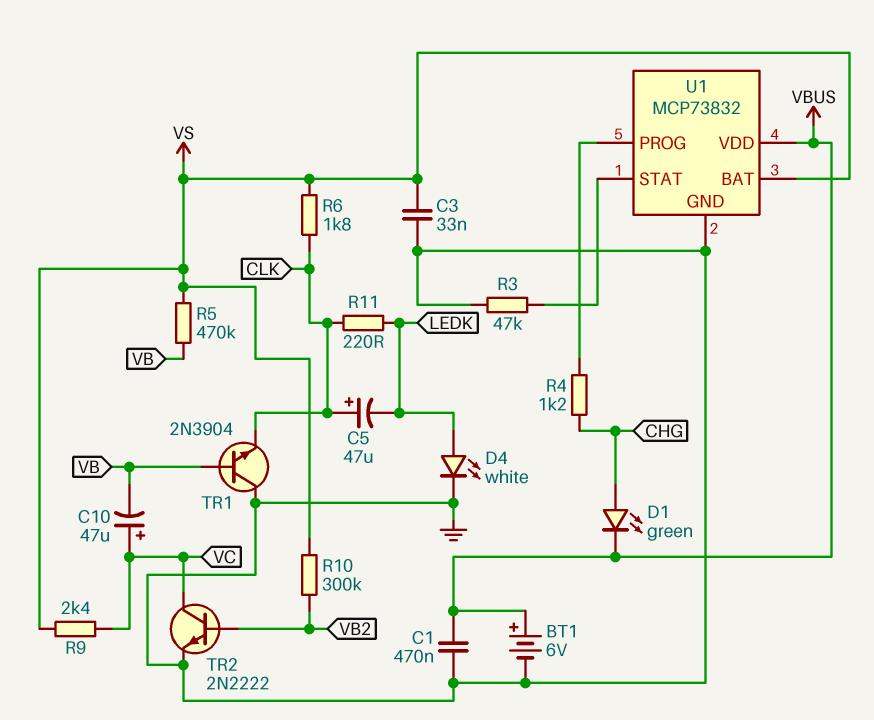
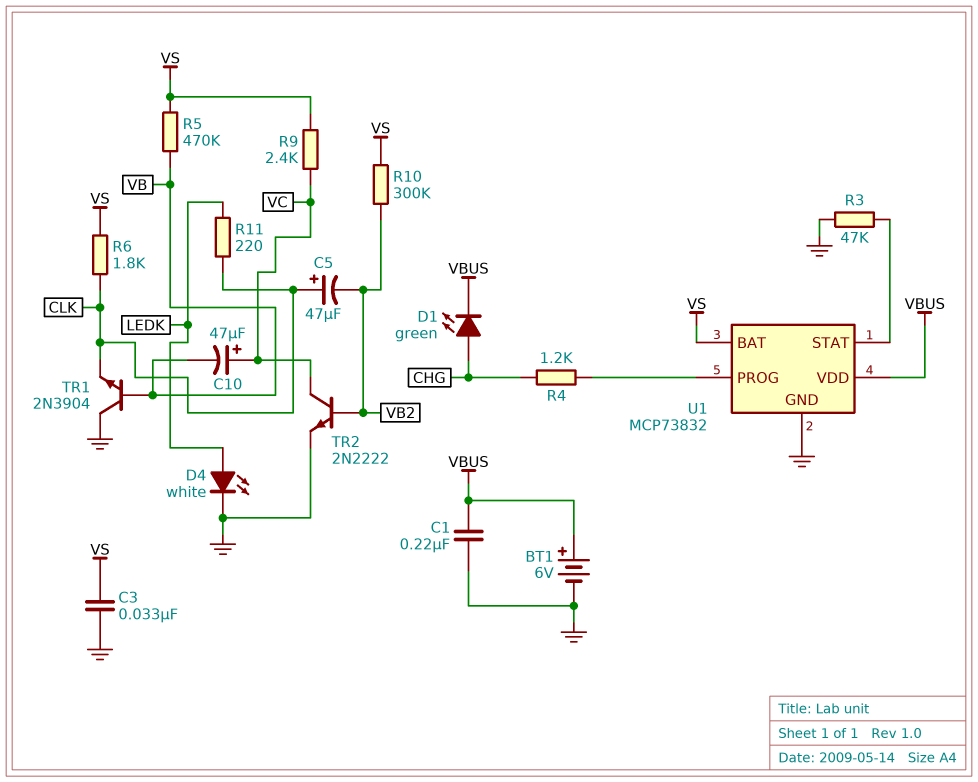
C1: 470nF (GND, VBUS) -> 220nF (GND, VBUS)
C5: 47uF (plus CLK, minus LEDK) -> 47uF (plus CLK, minus VB2)

